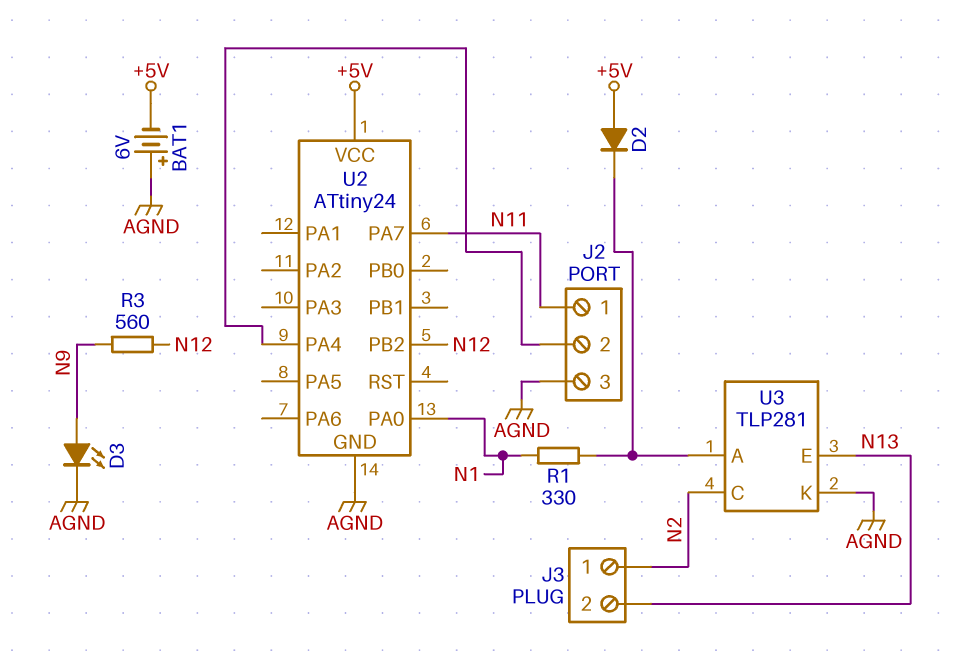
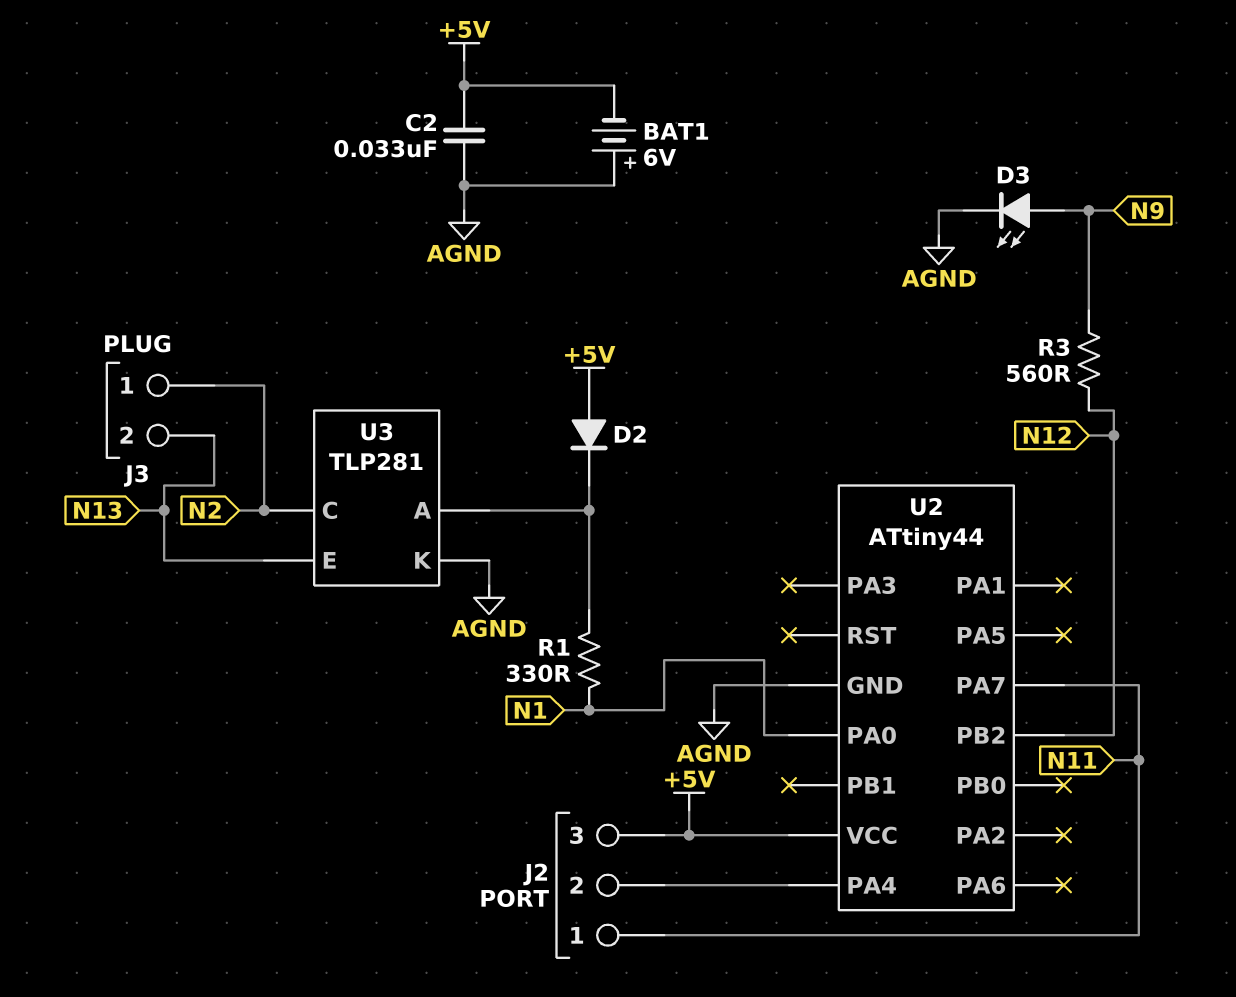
C2: none -> 33nF (+5V, AGND)
J2 pin 3: AGND -> +5V
U2: ATtiny24 -> ATtiny44

